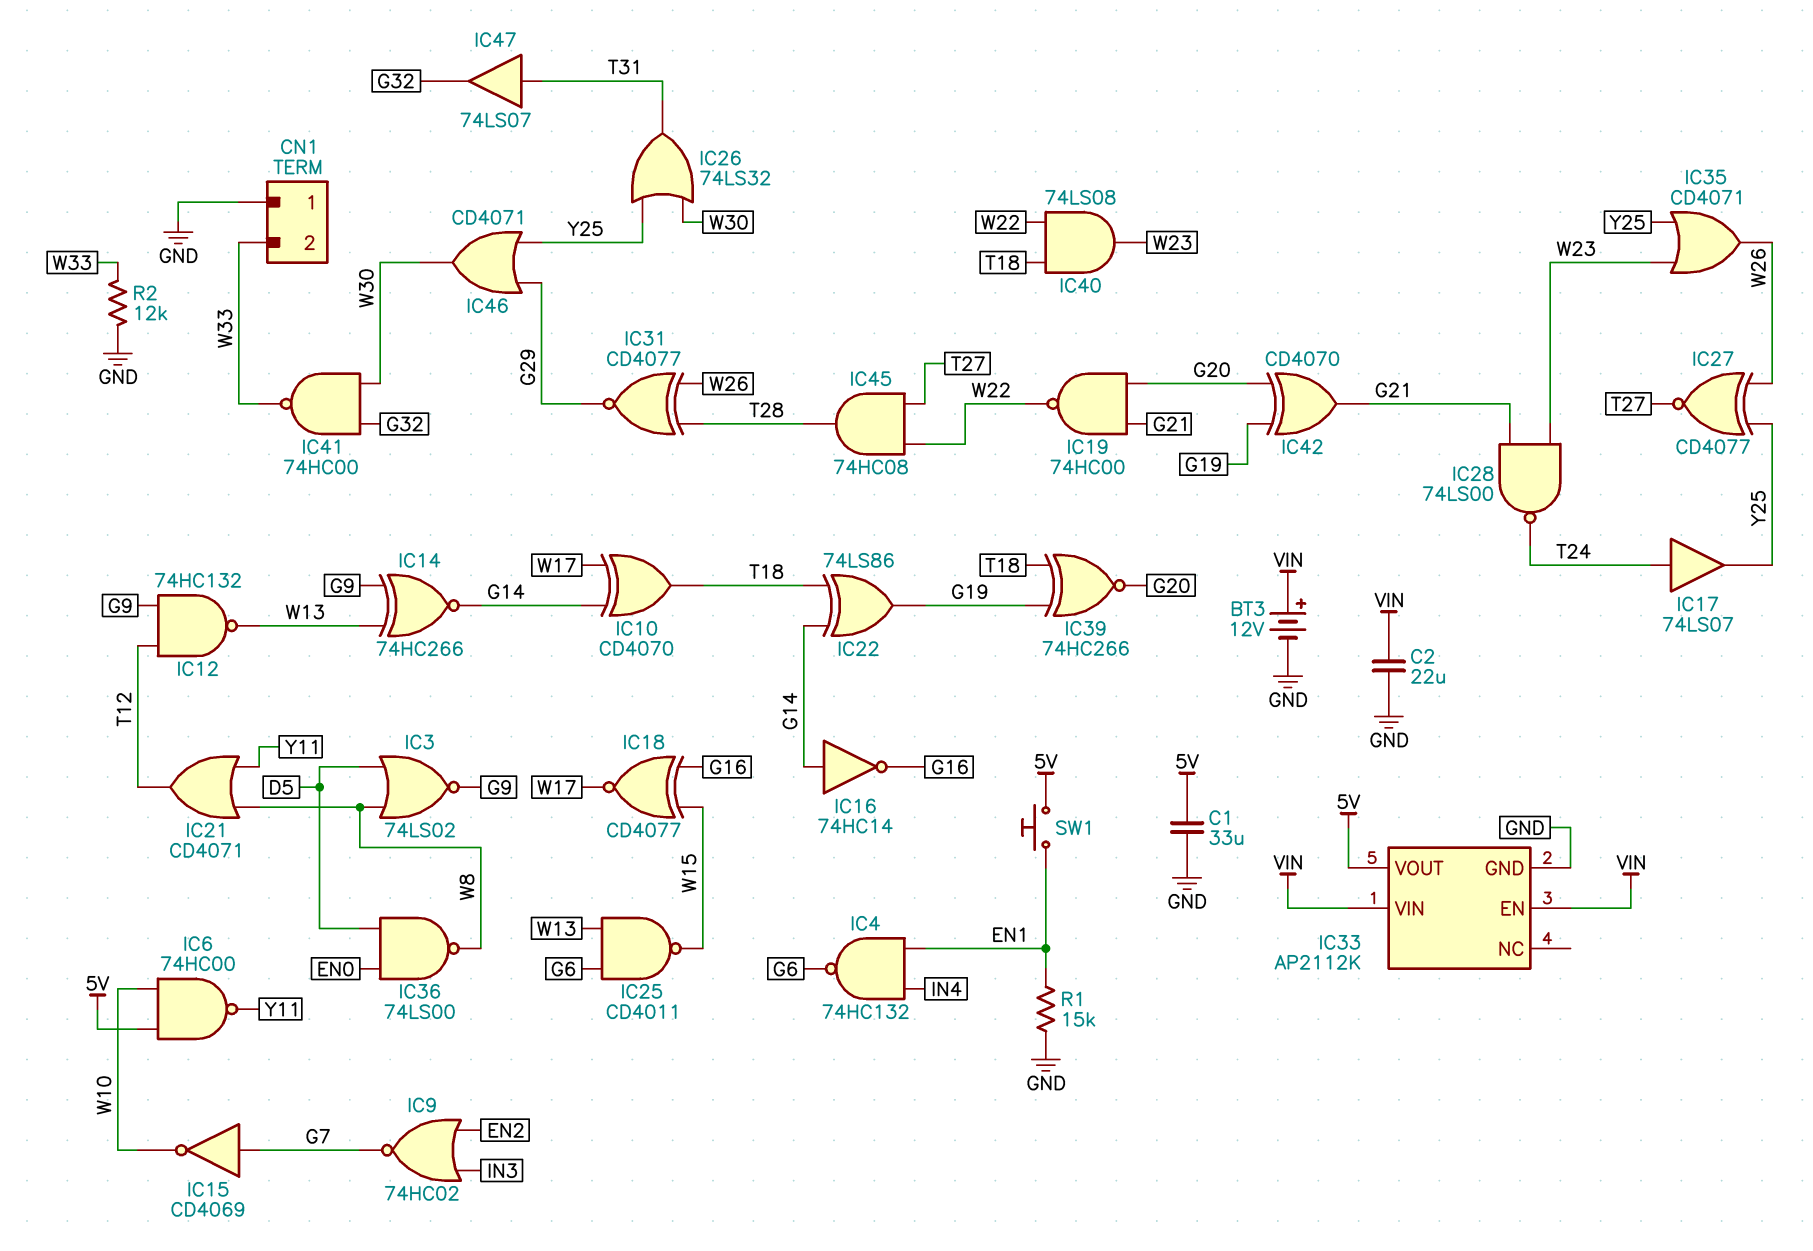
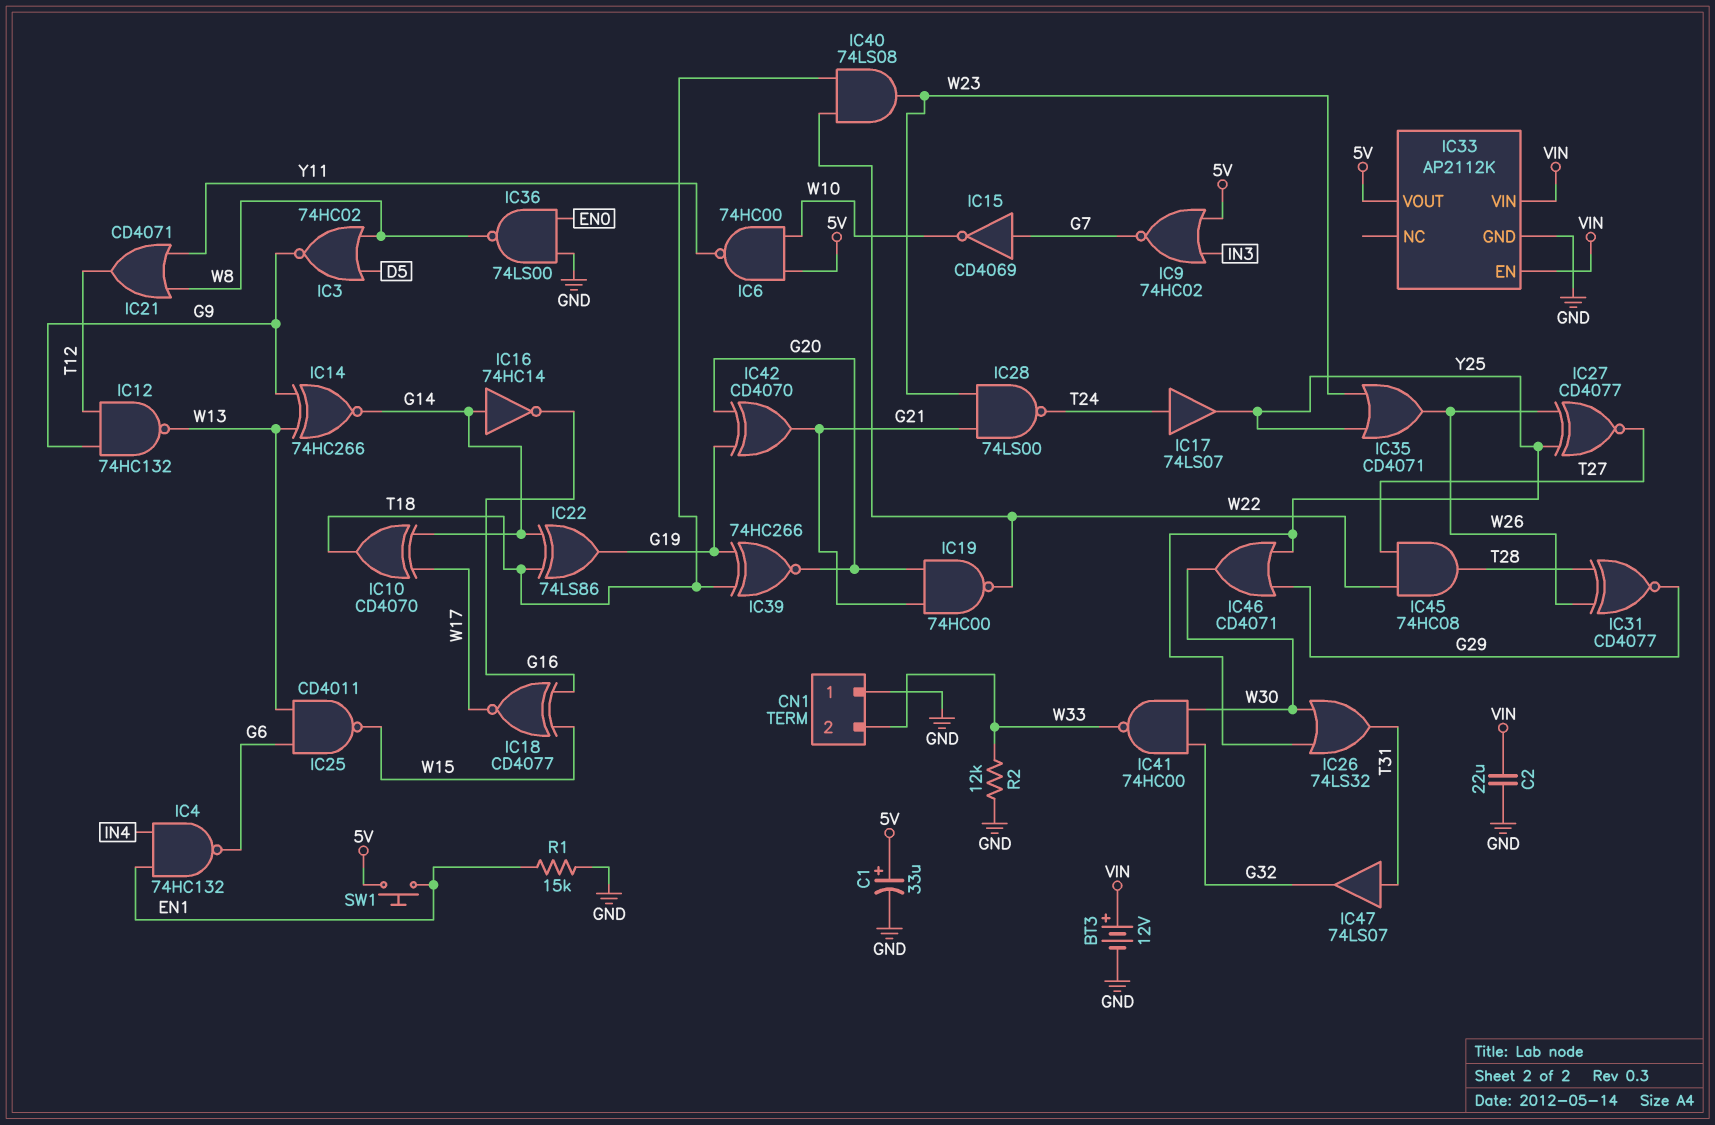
C1: 33uF (5V, GND) -> 33uF (plus 5V, minus GND)
IC3: NOR 74LS02 (in D5, in W8, out G9) -> NOR 74HC02 (in D5, in W8, out G9)
IC9: NOR 74HC02 (in EN2, in IN3, out G7) -> NOR 74HC02 (in 5V, in IN3, out G7)
IC36: NAND 74LS00 (in D5, in EN0, out W8) -> NAND 74LS00 (in EN0, in GND, out W8)

